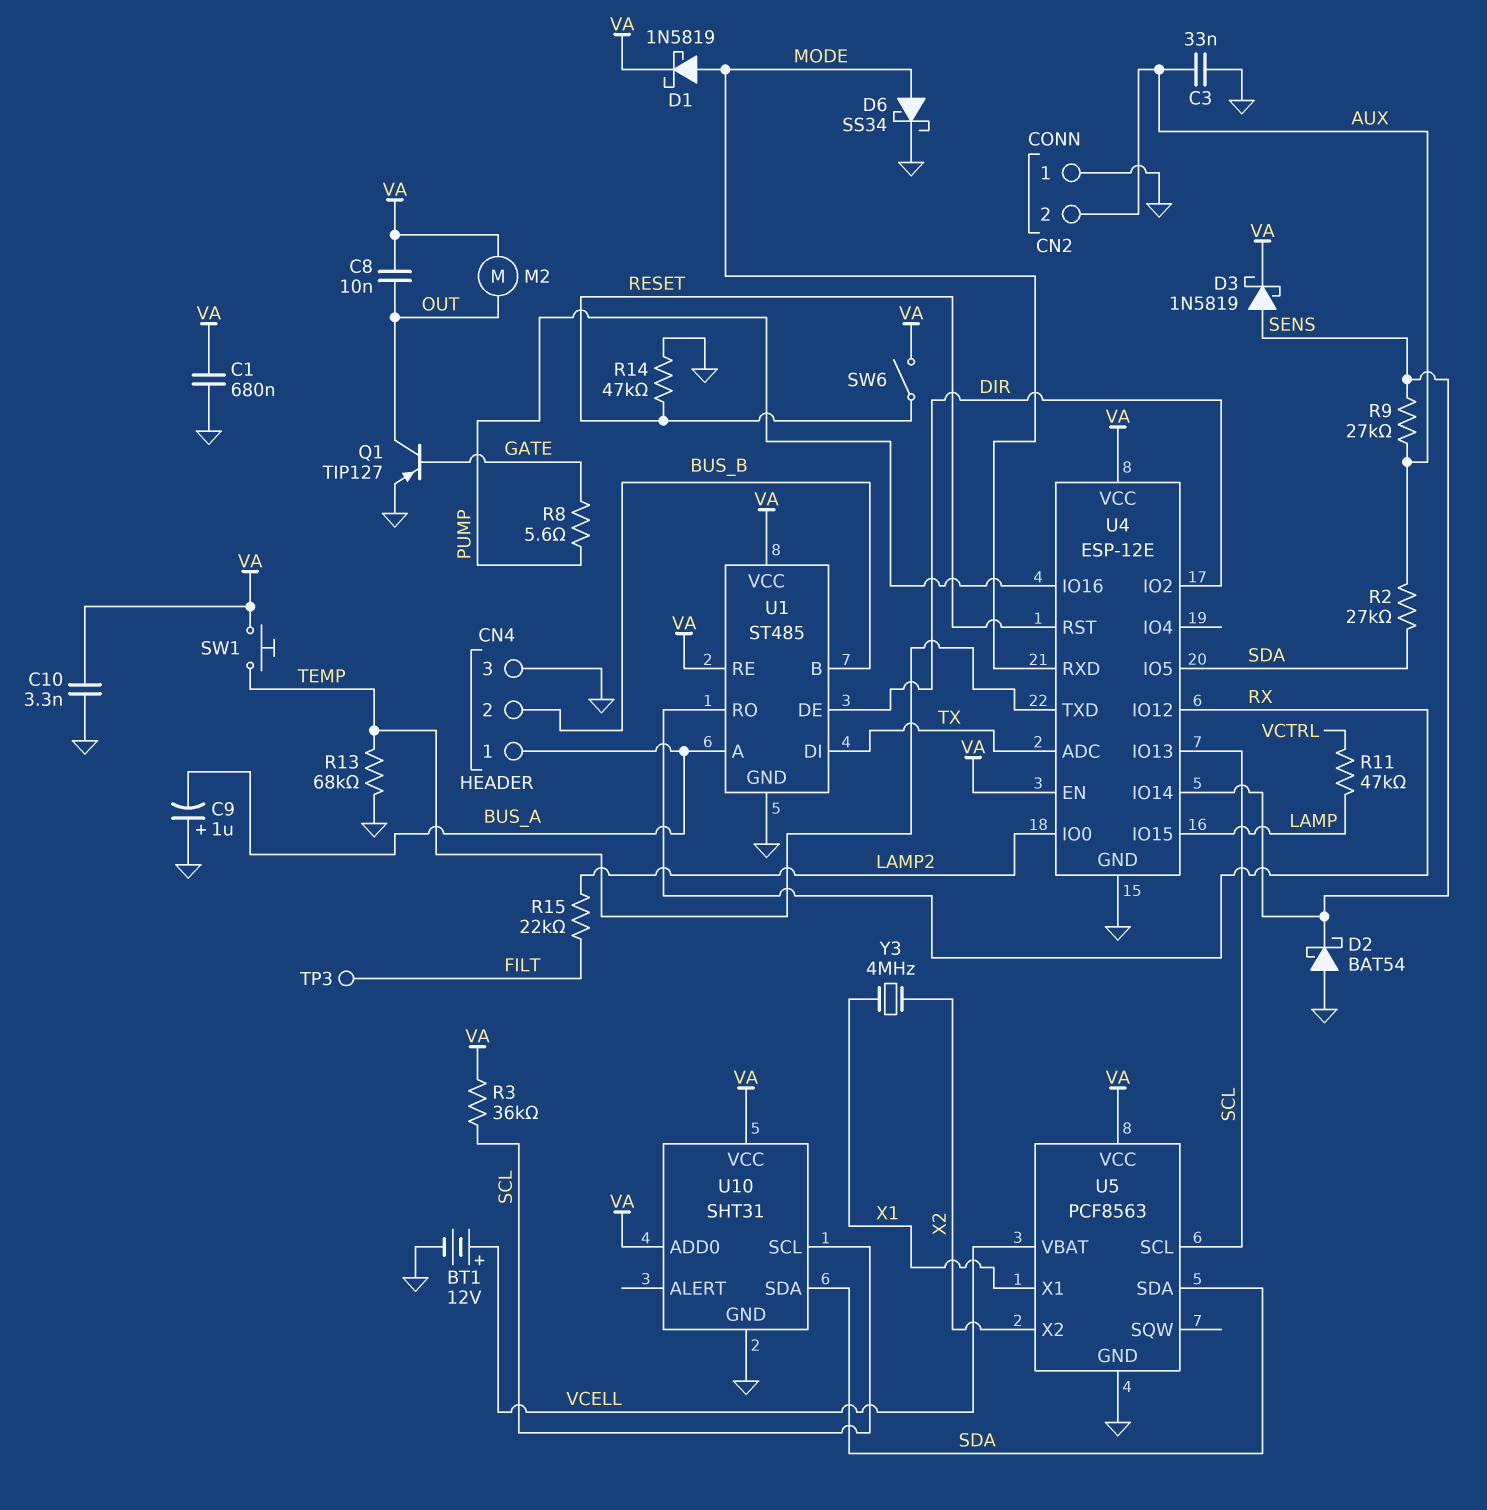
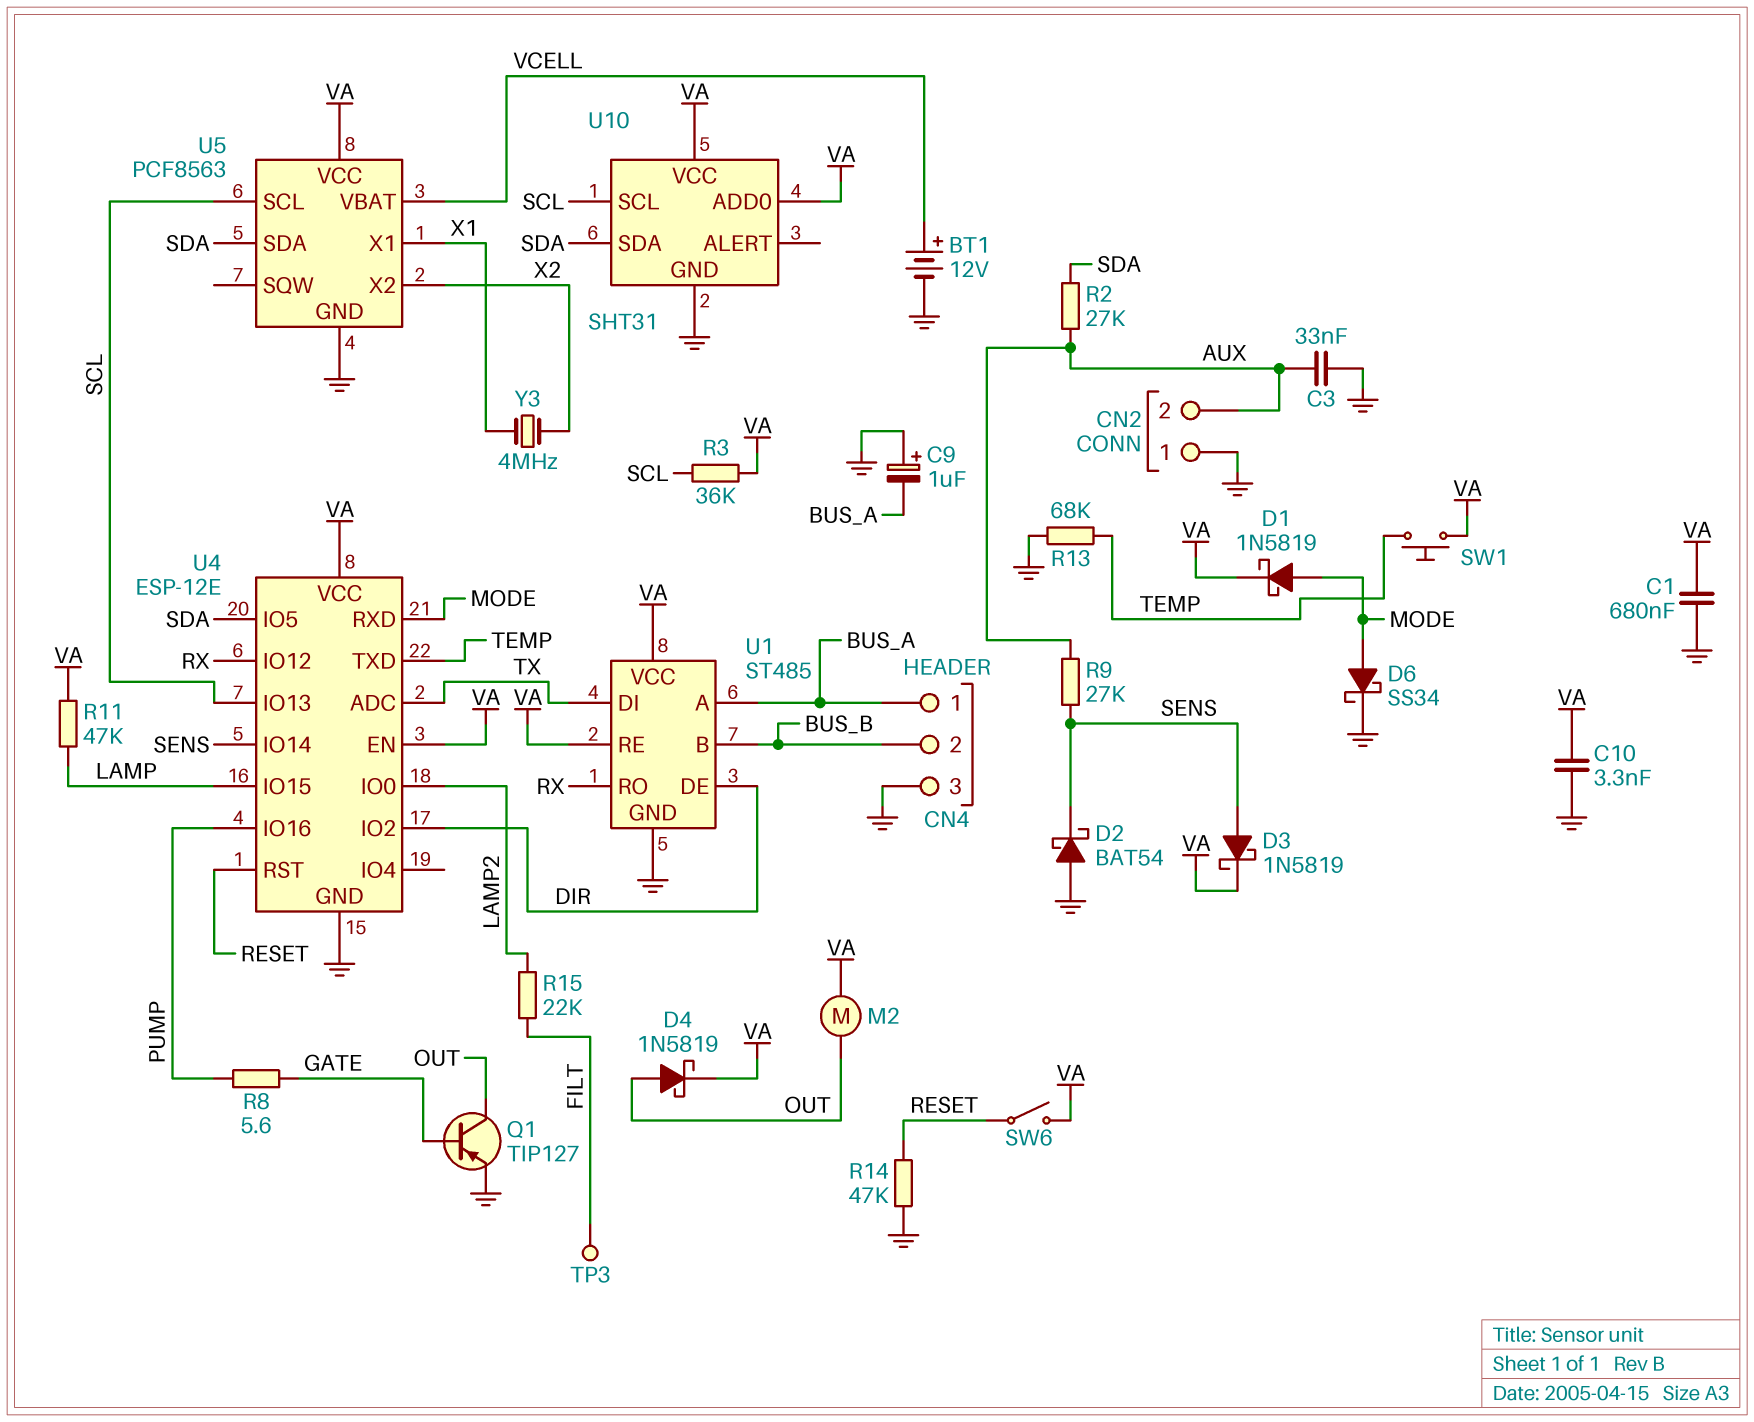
C8: 10nF (OUT, VA) -> none
D4: none -> schottky 1N5819 (A OUT, K VA)
R11: 47k (LAMP, VCTRL) -> 47k (LAMP, VA)

